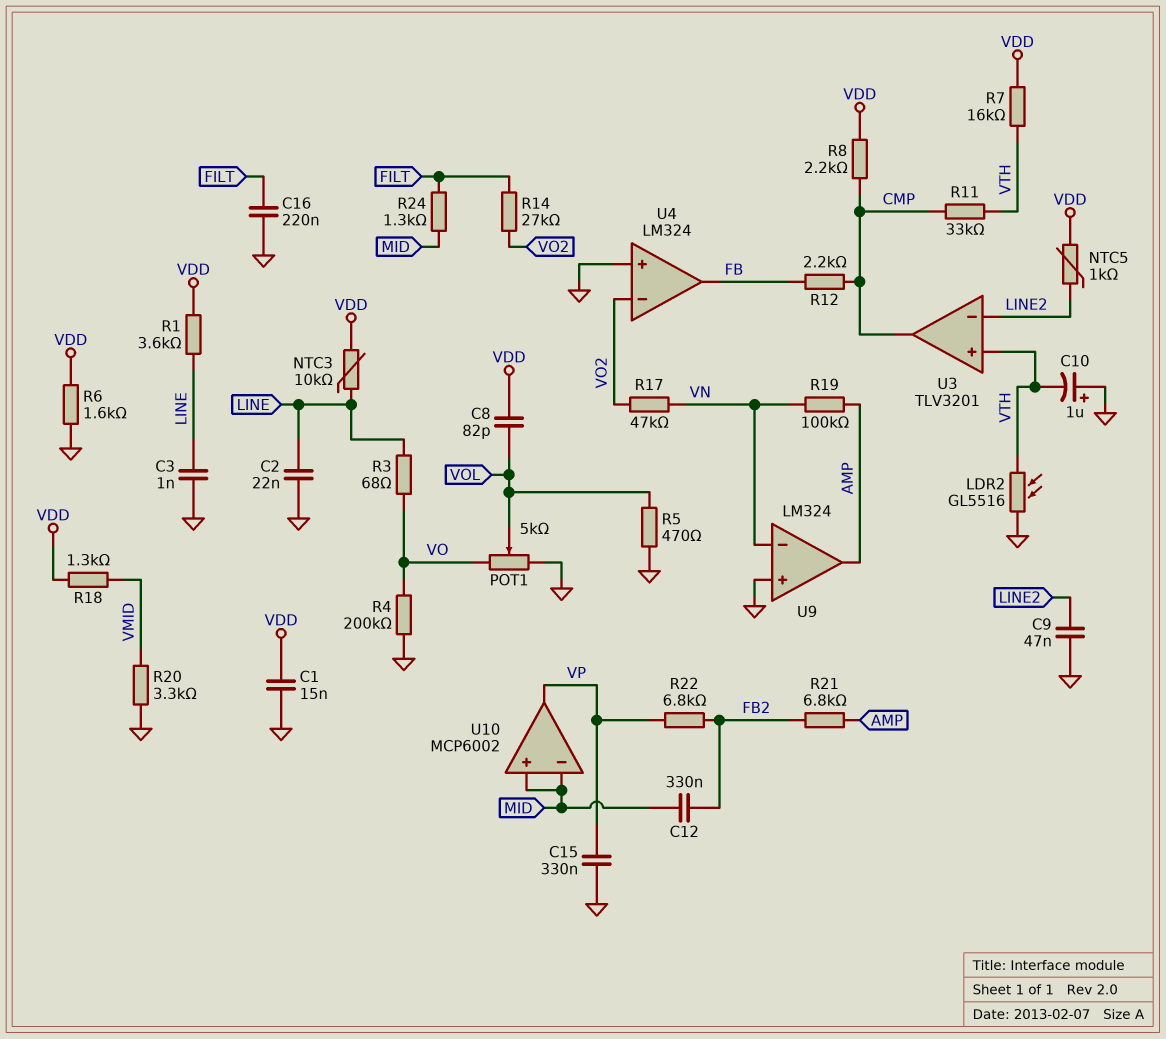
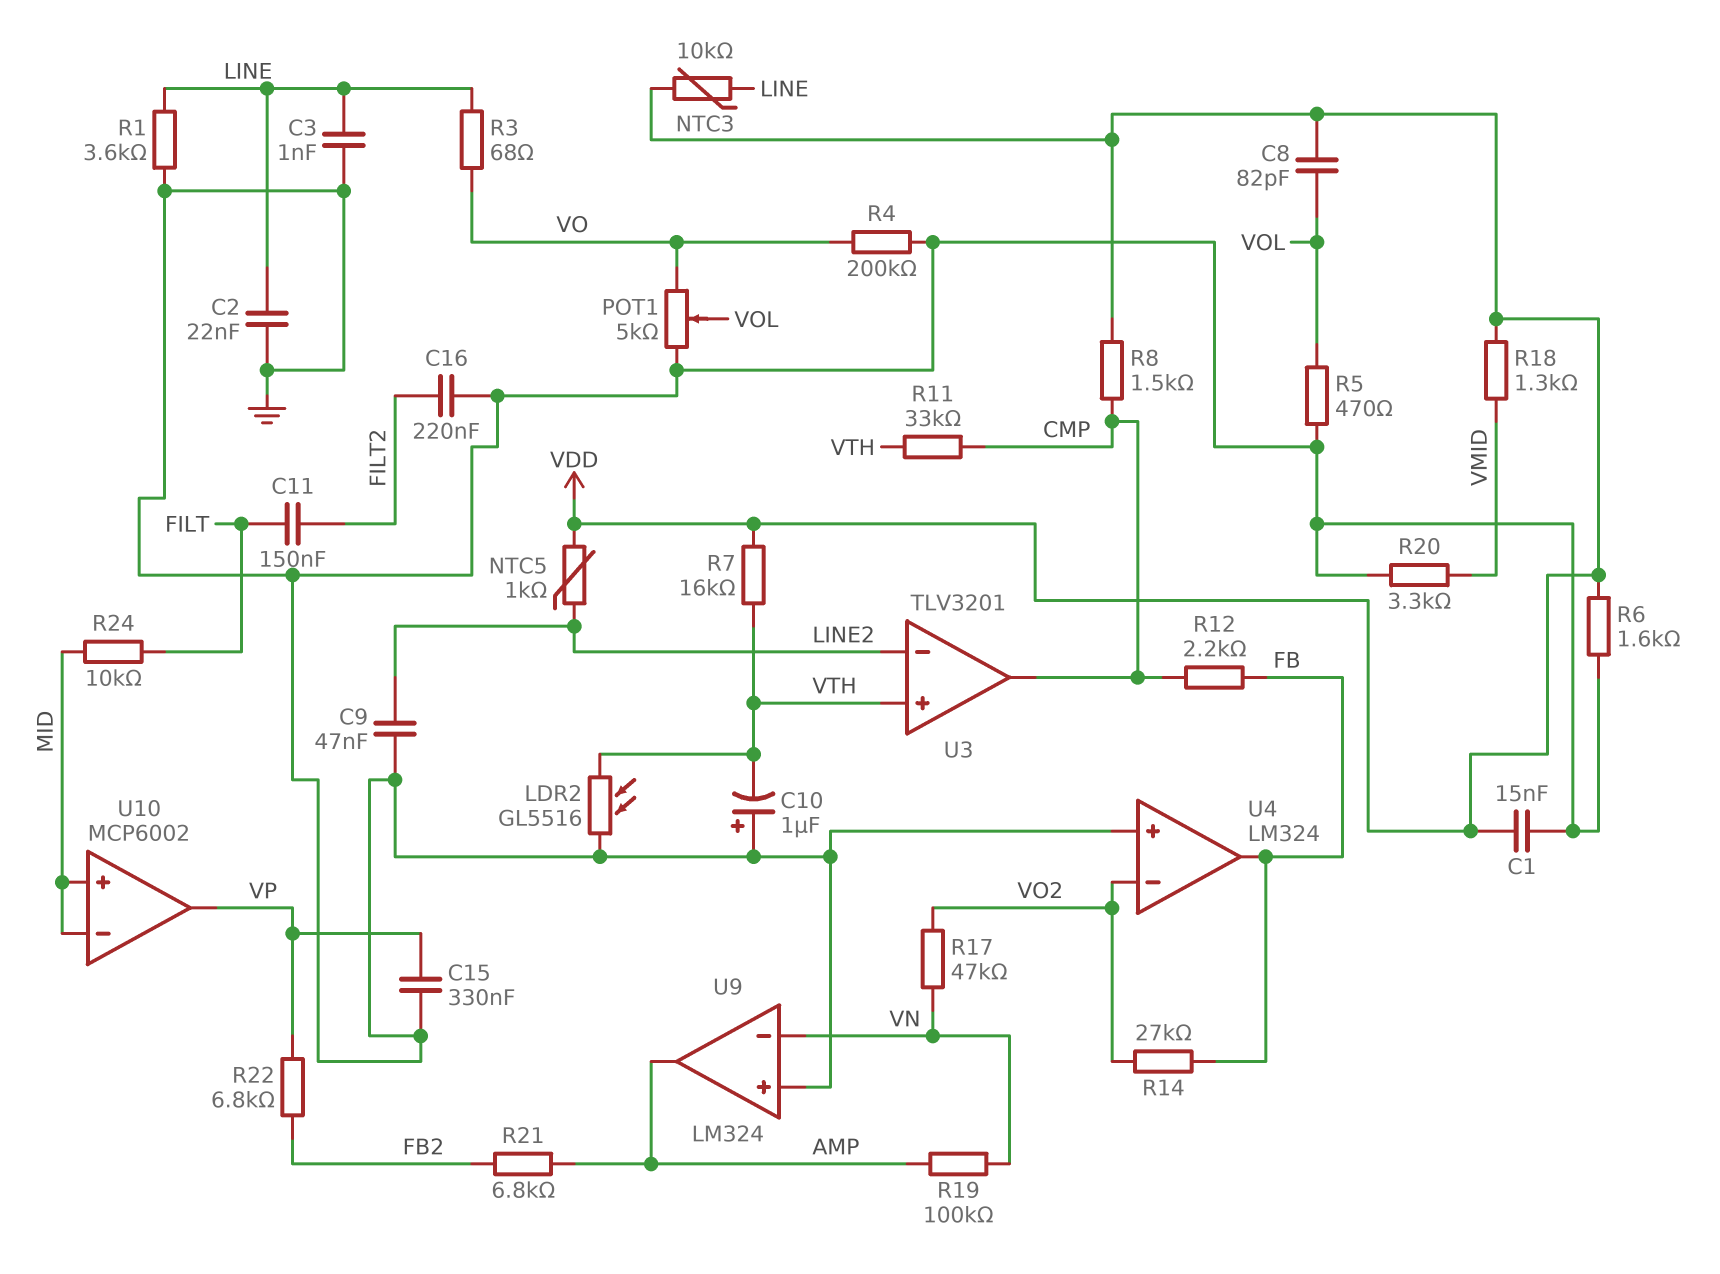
C11: none -> 150nF (FILT, FILT2)
C12: 330nF (FB2, MID) -> none
C16: 220nF (FILT, GND) -> 220nF (FILT2, GND)
R1: 3.6k (LINE, VDD) -> 3.6k (GND, LINE)
R8: 2.2k (CMP, VDD) -> 1.5k (CMP, VDD)
R14: 27k (FILT, VO2) -> 27k (FB, VO2)
R24: 1.3k (FILT, MID) -> 10k (FILT, MID)

